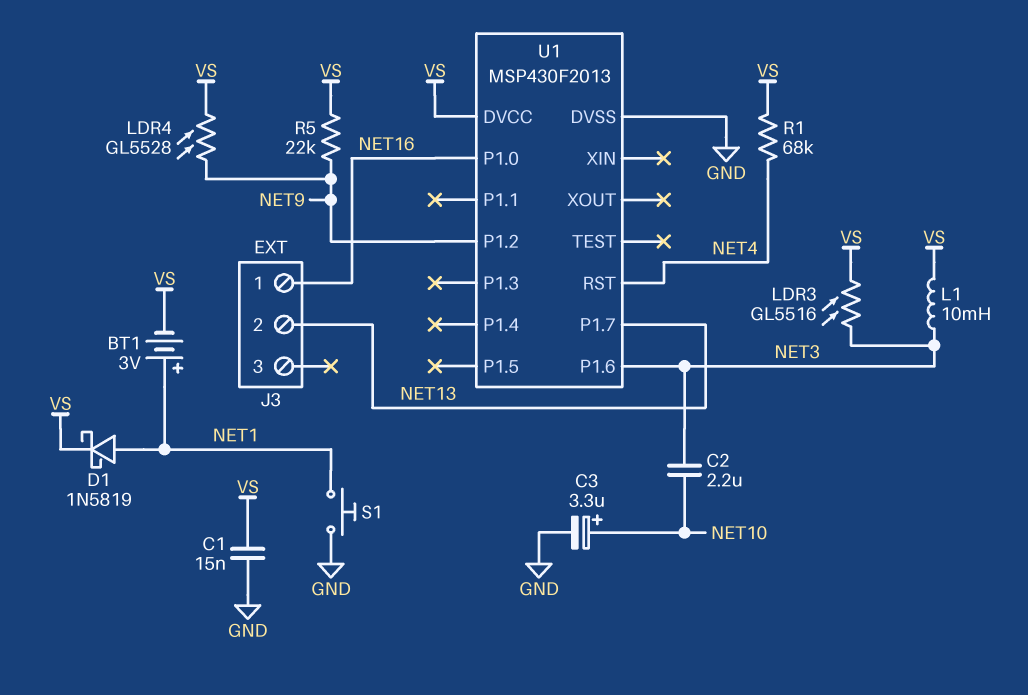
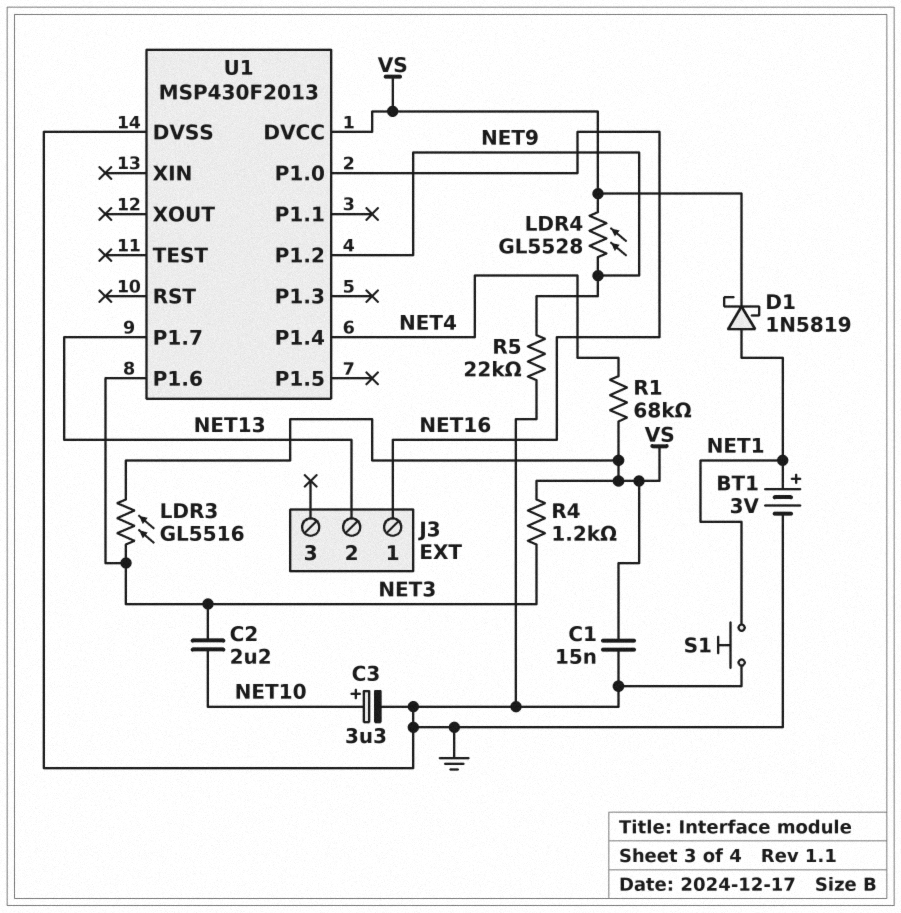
BT1: 3V (plus NET1, minus VS) -> 3V (plus NET1, minus GND)
L1: 10mH (NET3, VS) -> none
R4: none -> 1.2k (NET3, VS)
R5: 22k (NET9, VS) -> 22k (GND, NET9)
U1 pin P1.4: none -> NET4
U1 pin RST: NET4 -> none

